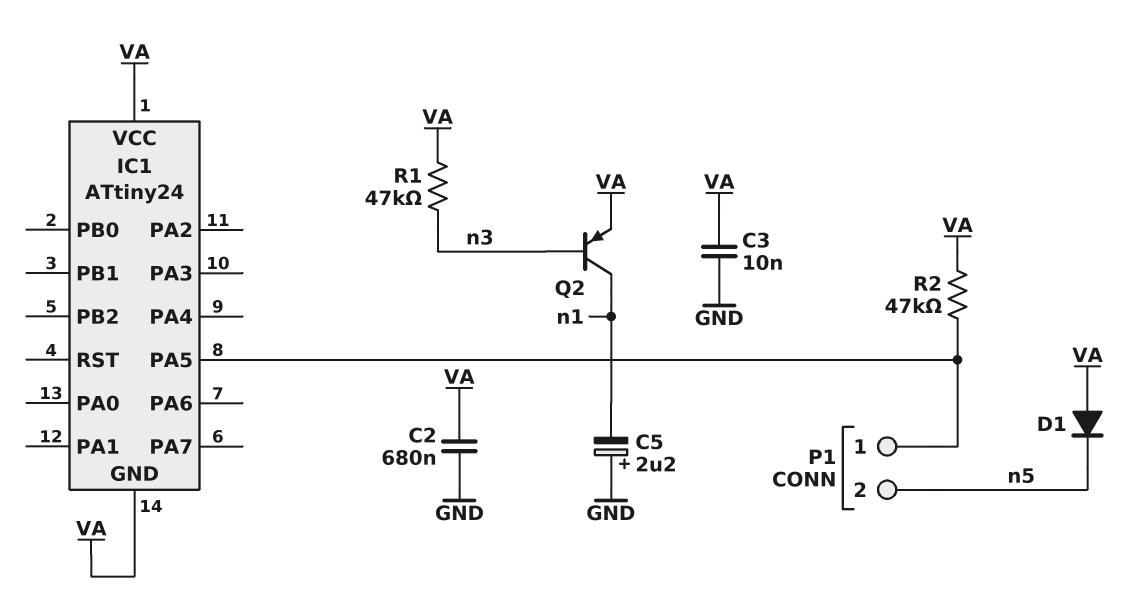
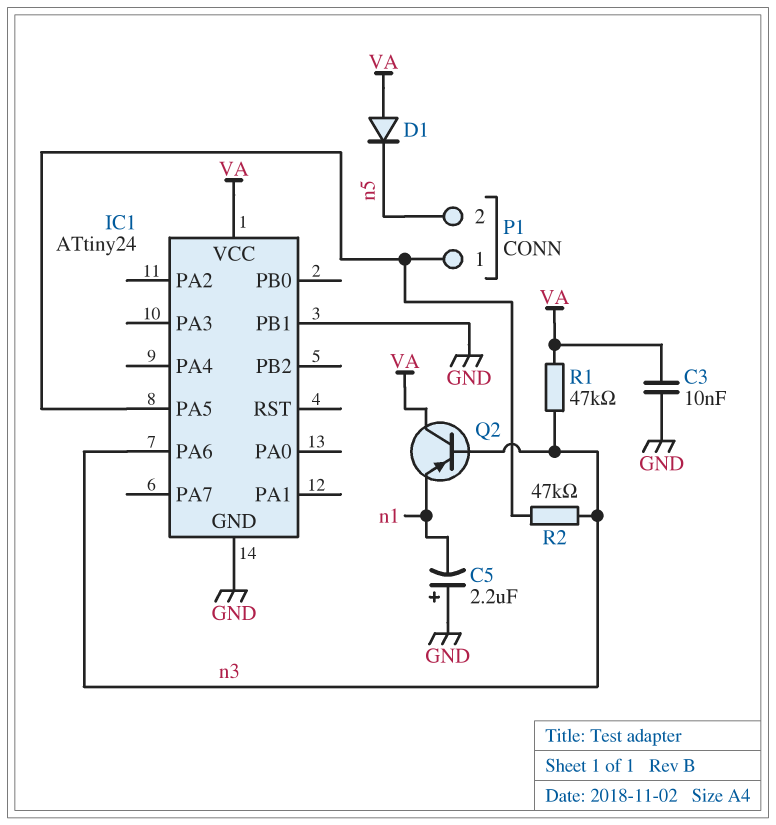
C2: 680nF (GND, VA) -> none
IC1 pin GND: VA -> GND
IC1 pin PA6: none -> n3
IC1 pin PB1: none -> GND
Q2: PNP (B n3, C n1, E VA) -> PNP (B n3, C VA, E n1)
R2: 47k (IC1/PA5, VA) -> 47k (IC1/PA5, n3)

